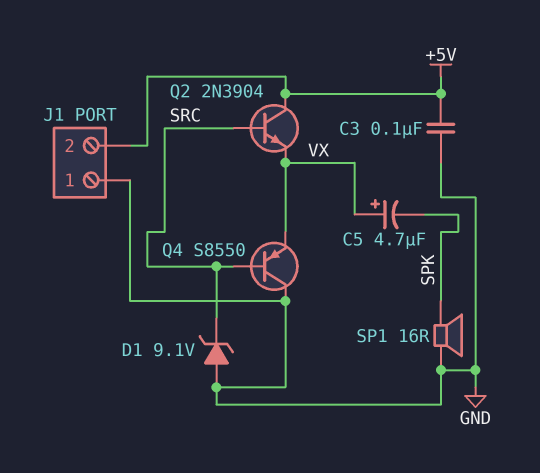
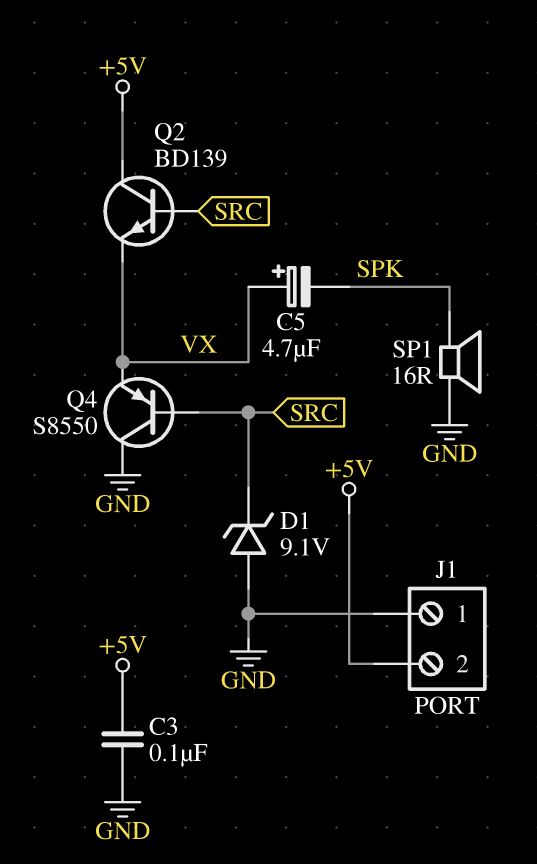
Q2: NPN 2N3904 (B SRC, C +5V, E VX) -> NPN BD139 (B SRC, C +5V, E VX)

